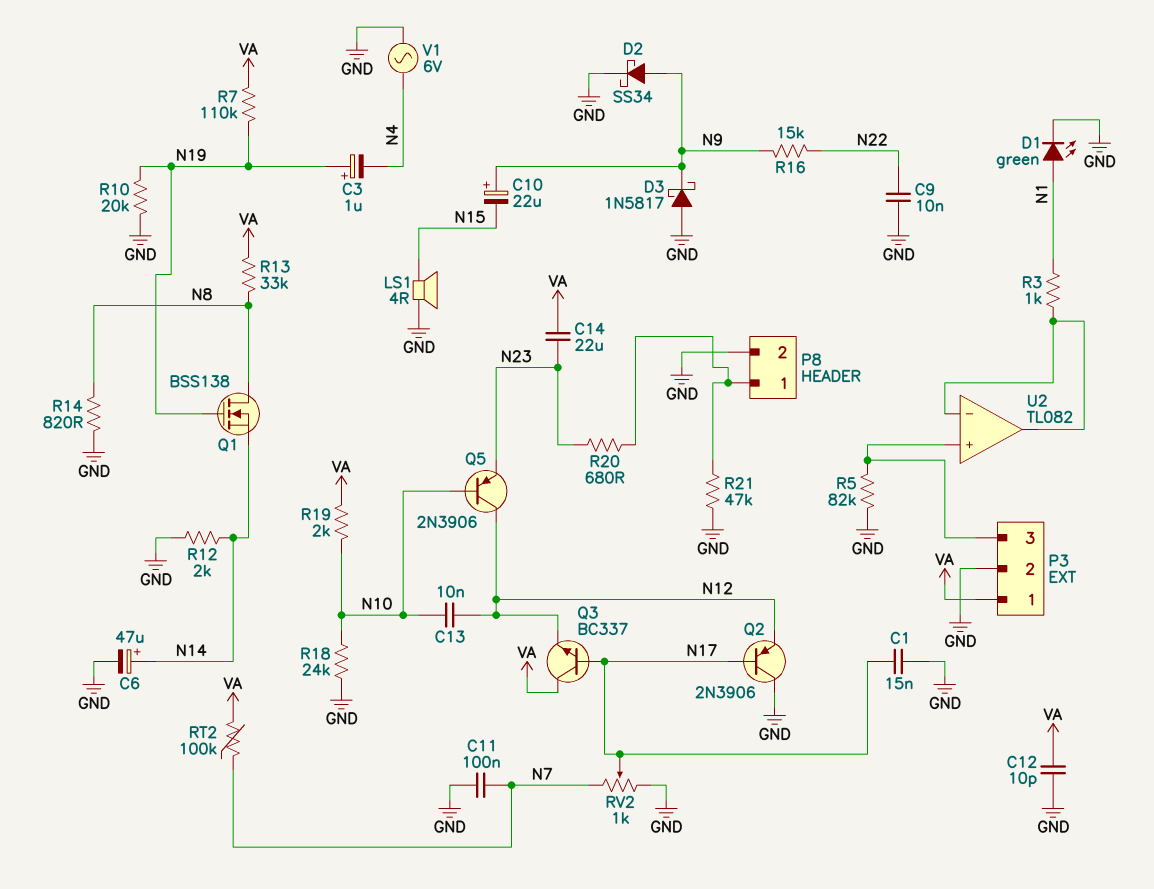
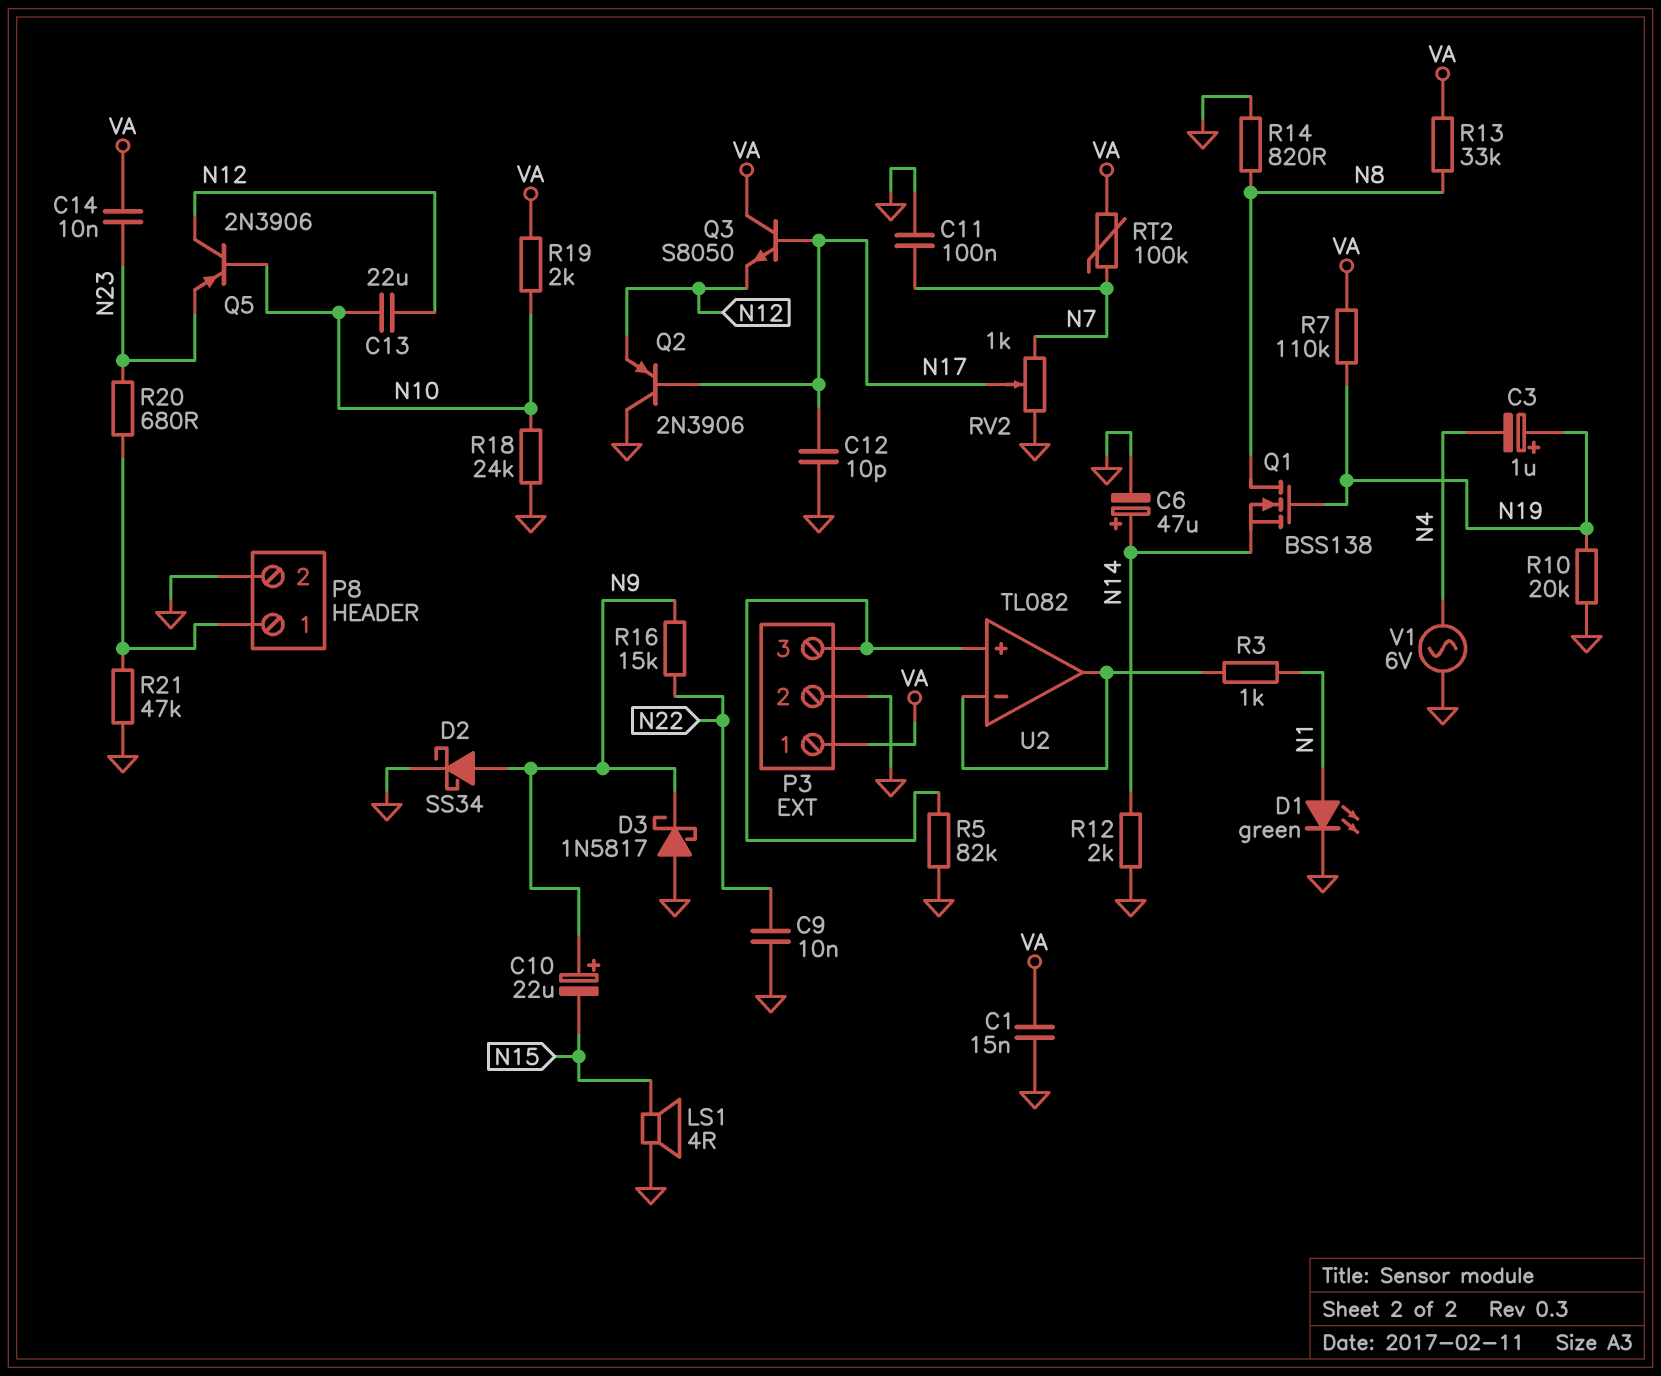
C1: 15nF (GND, N17) -> 15nF (GND, VA)
C12: 10pF (GND, VA) -> 10pF (GND, N17)
C13: 10nF (N10, N12) -> 22uF (N10, N12)
C14: 22uF (N23, VA) -> 10nF (N23, VA)
Q3: NPN BC337 (B N17, C VA, E N12) -> NPN S8050 (B N17, C VA, E N12)

